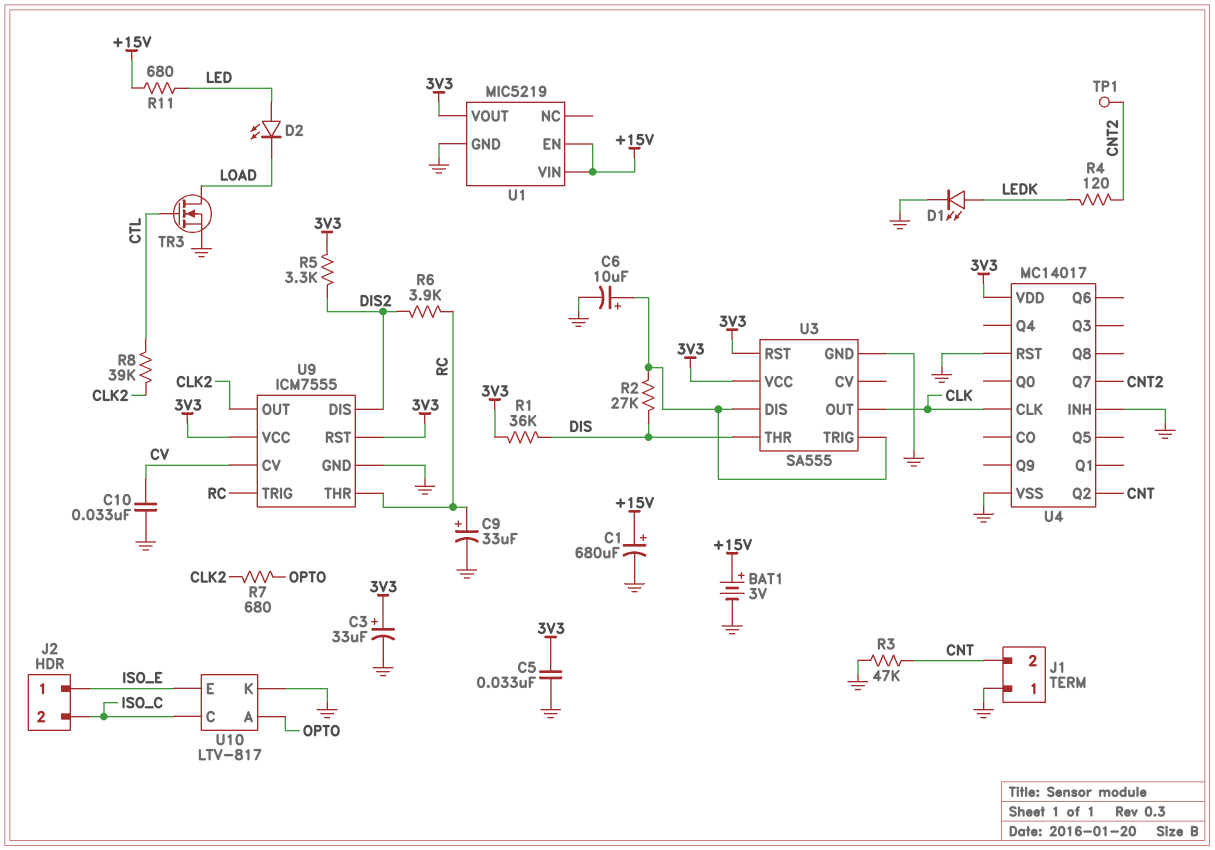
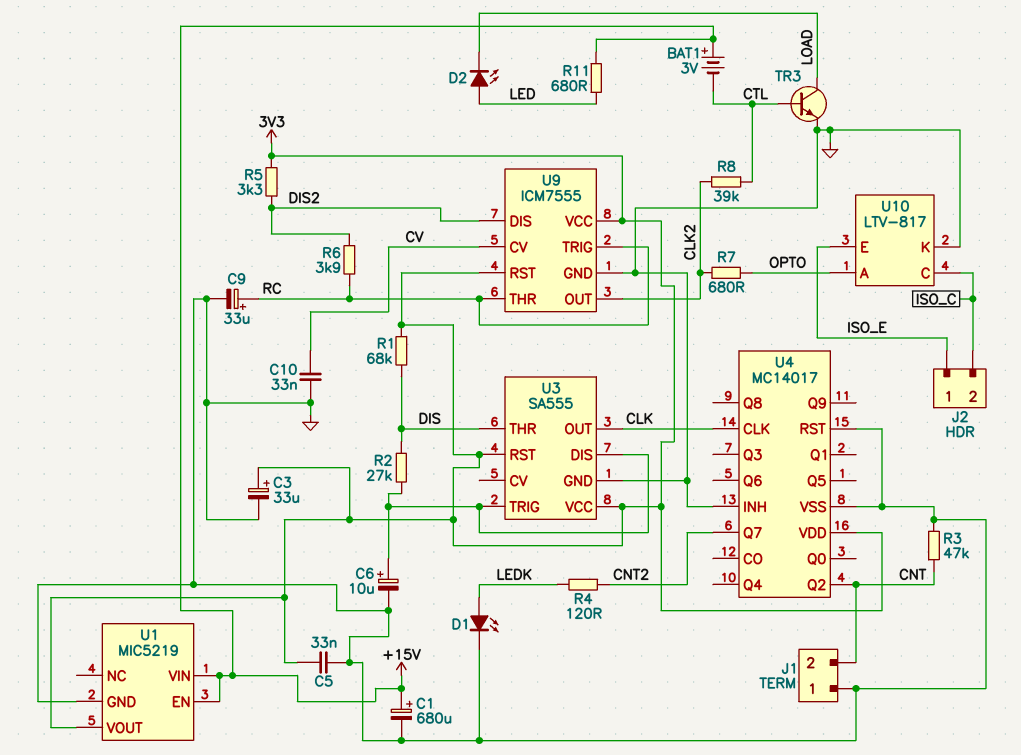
BAT1: 3V (plus +15V, minus GND) -> 3V (plus +15V, minus CTL)
R1: 36k (3V3, DIS) -> 68k (3V3, DIS)
TP1: test point (CNT2) -> none
TR3: NMOS (G CTL, D LOAD, S GND) -> NPN (B CTL, C LOAD, E GND)

